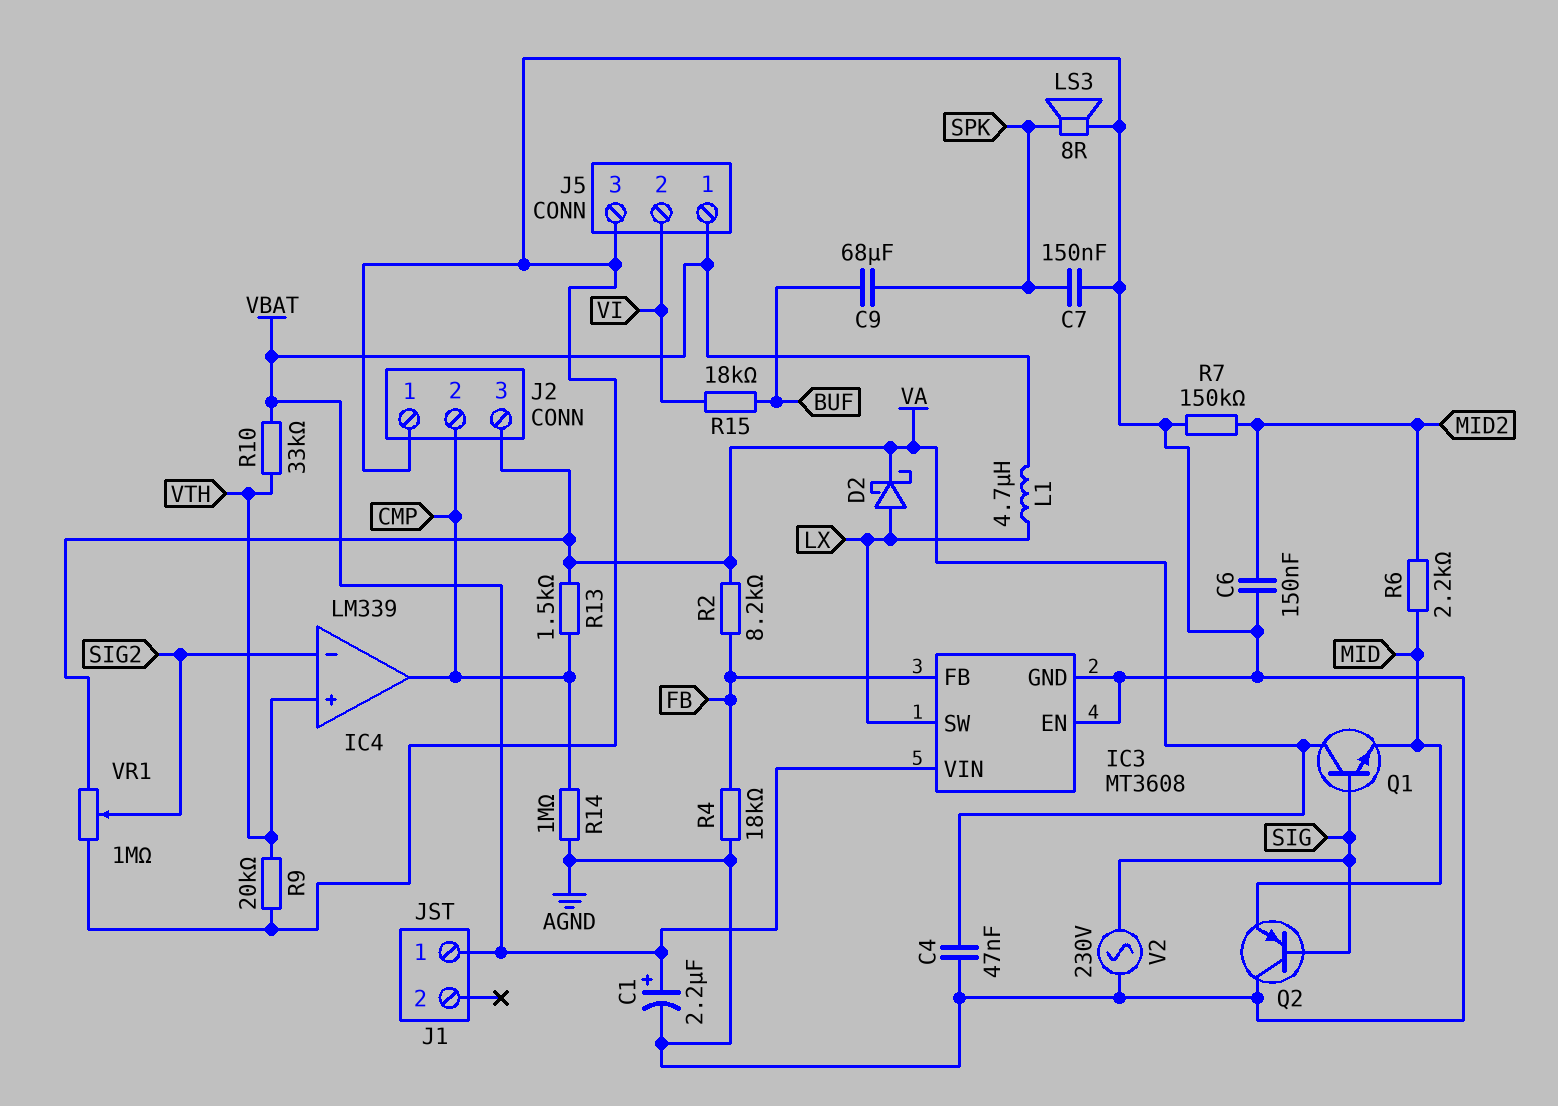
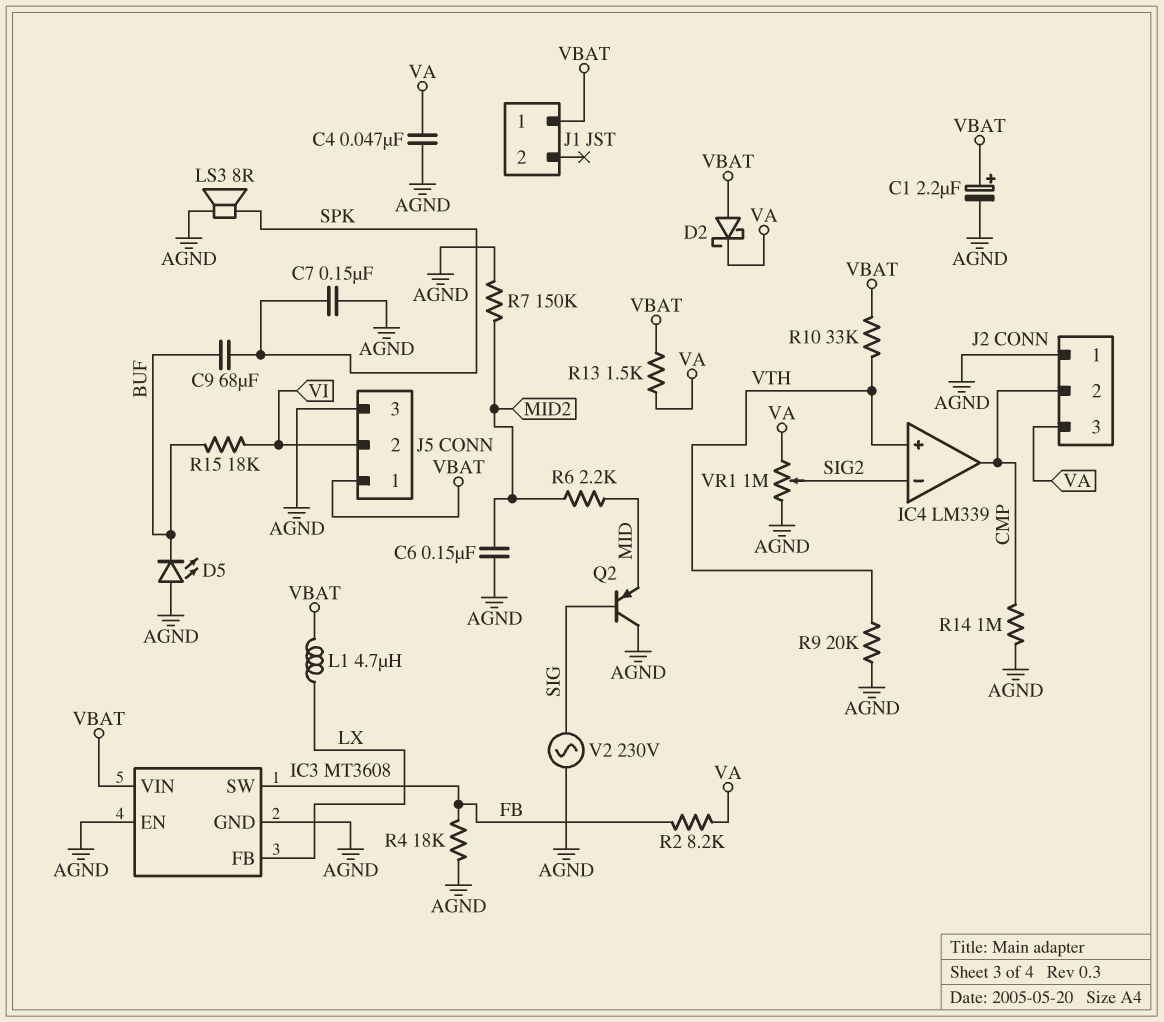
D2: schottky (A LX, K VA) -> schottky (A VBAT, K VA)
D5: none -> LED (A AGND, K BUF)
IC3 pin FB: FB -> LX
IC3 pin SW: LX -> FB
Q1: NPN (B SIG, C VA, E MID) -> none
R13: 1.5k (CMP, VA) -> 1.5k (VA, VBAT)

